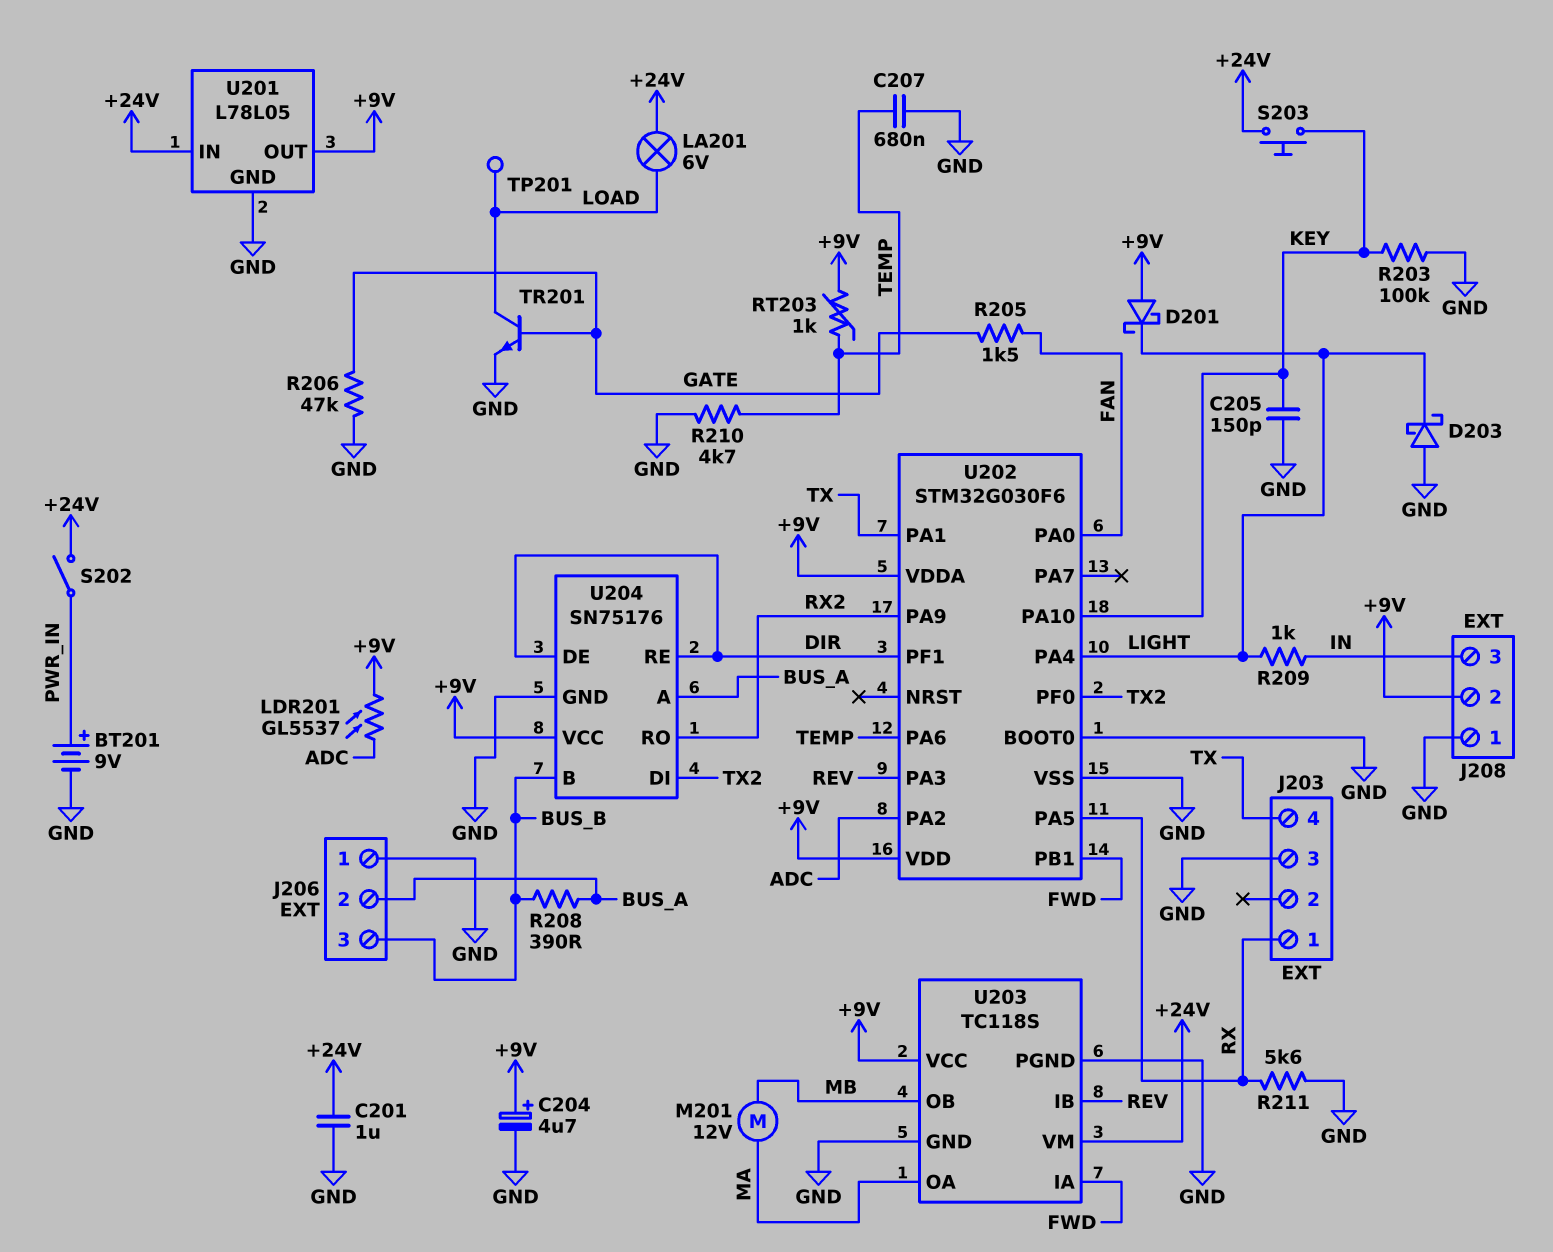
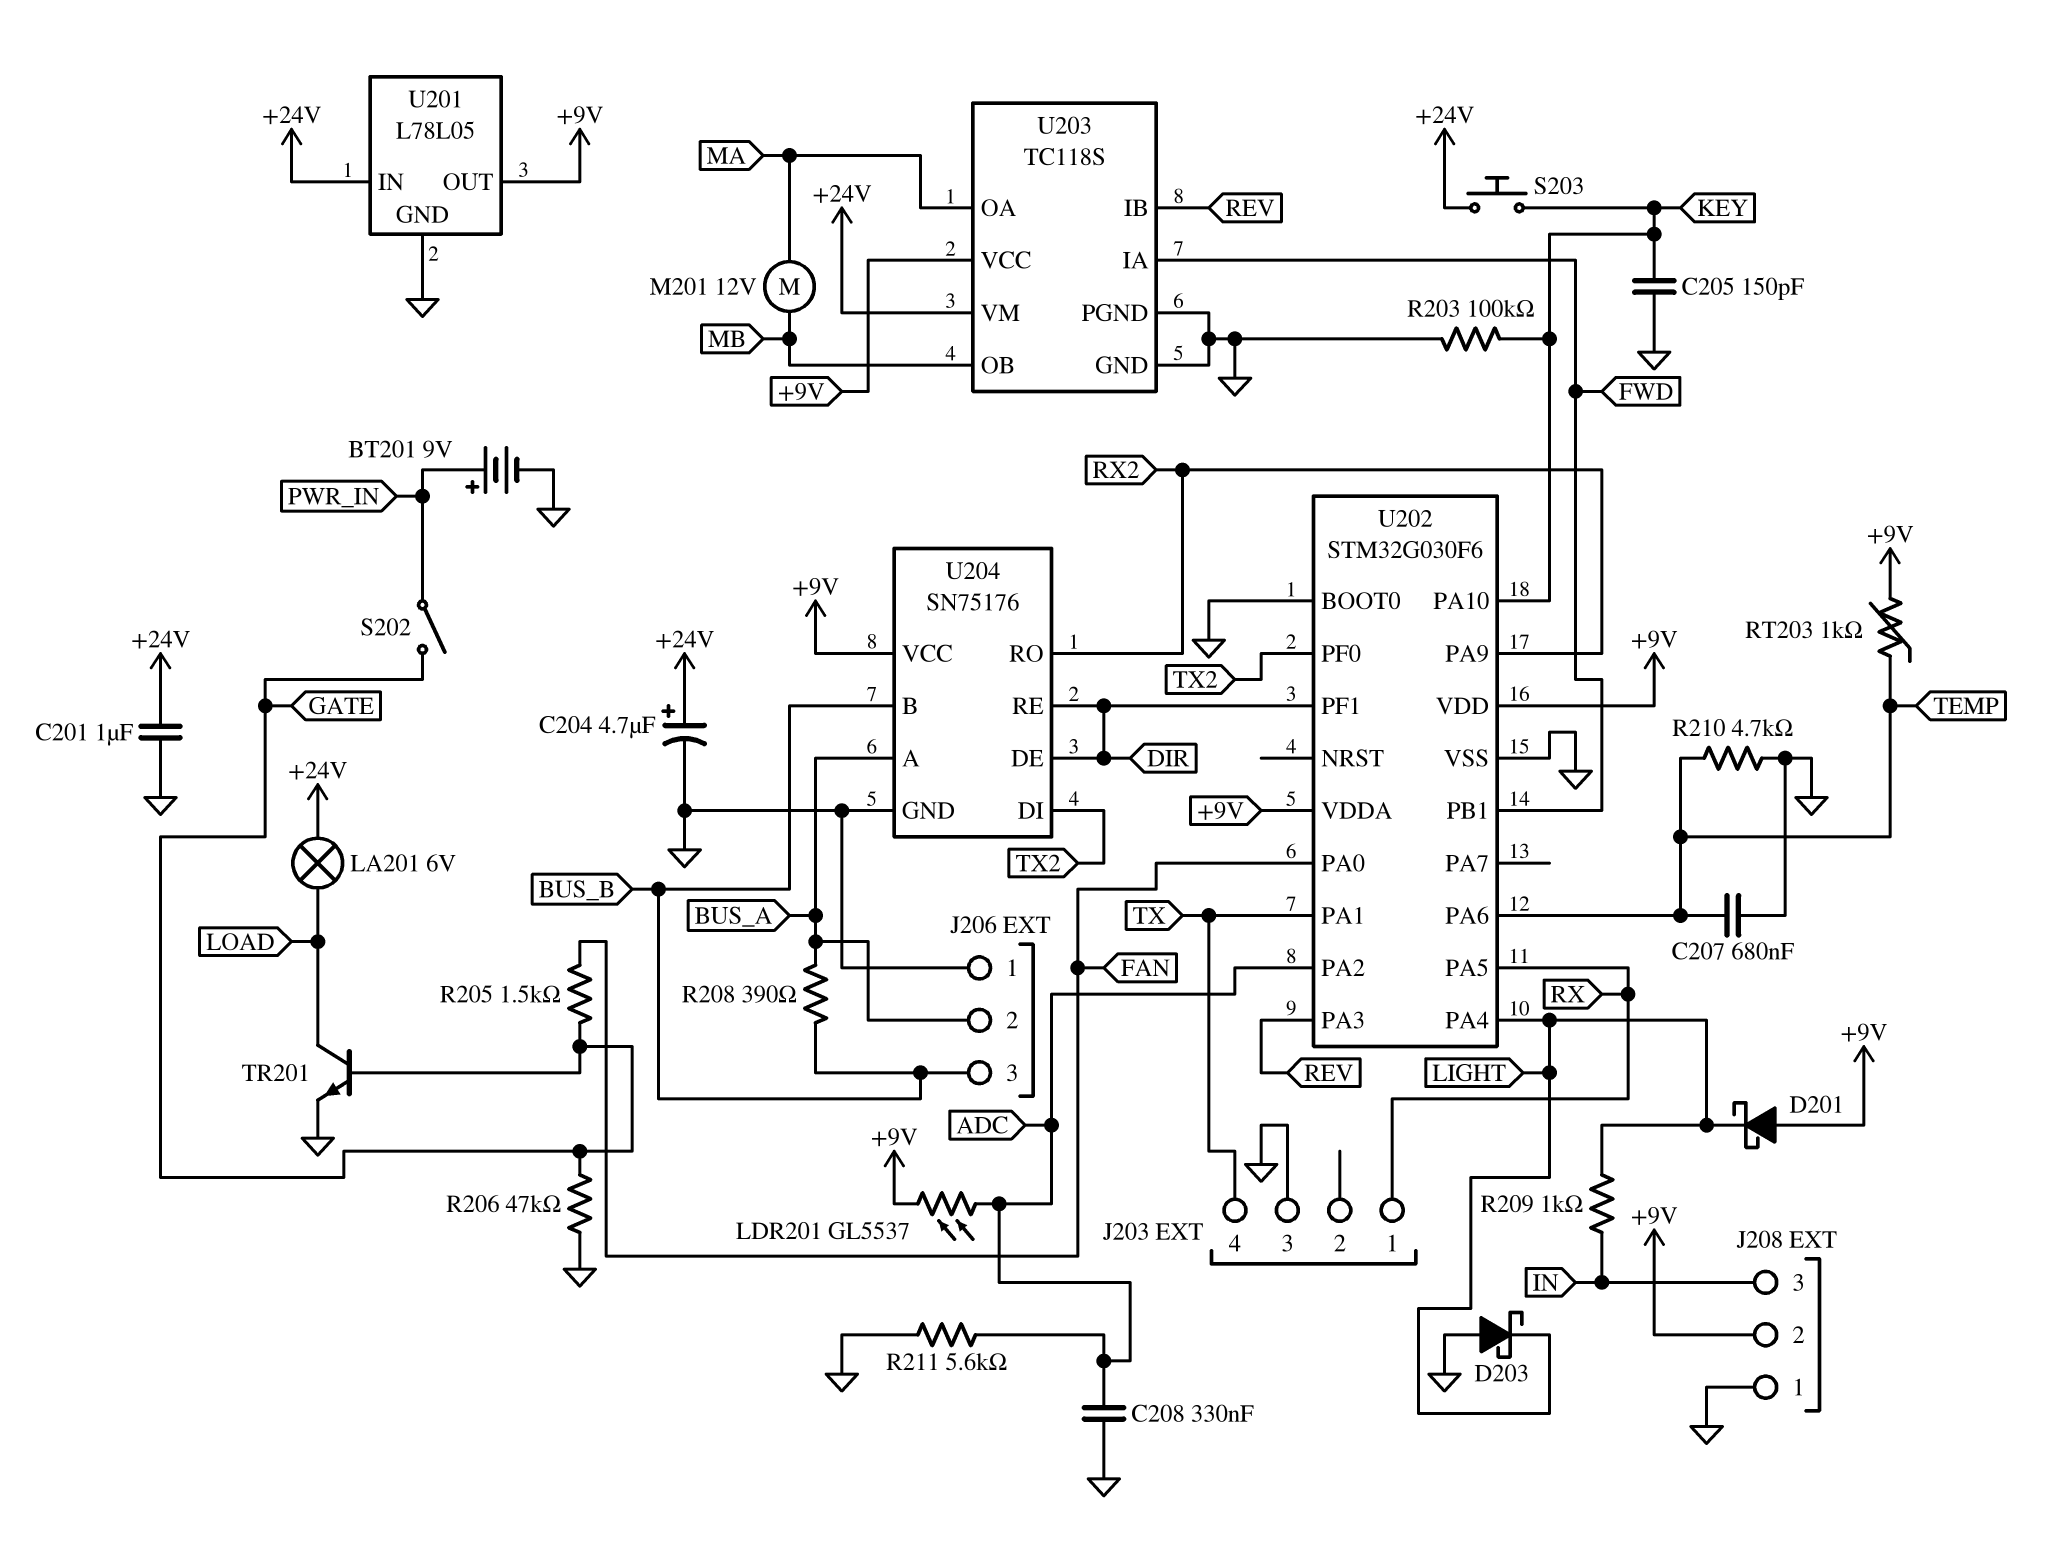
C204: 4.7uF (plus +9V, minus GND) -> 4.7uF (plus +24V, minus GND)
C208: none -> 330nF (ADC, GND)
R211: 5.6k (GND, RX) -> 5.6k (ADC, GND)
S202: switch (+24V, PWR_IN) -> switch (GATE, PWR_IN)
TP201: test point (LOAD) -> none

